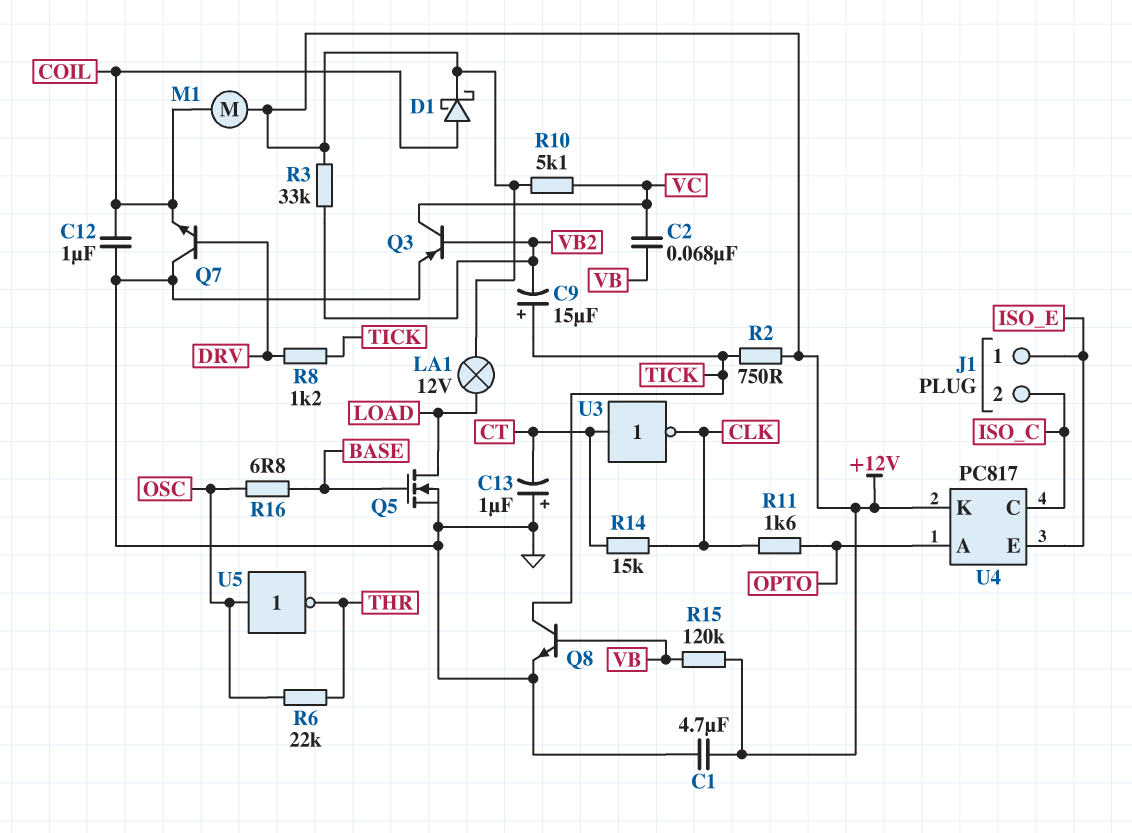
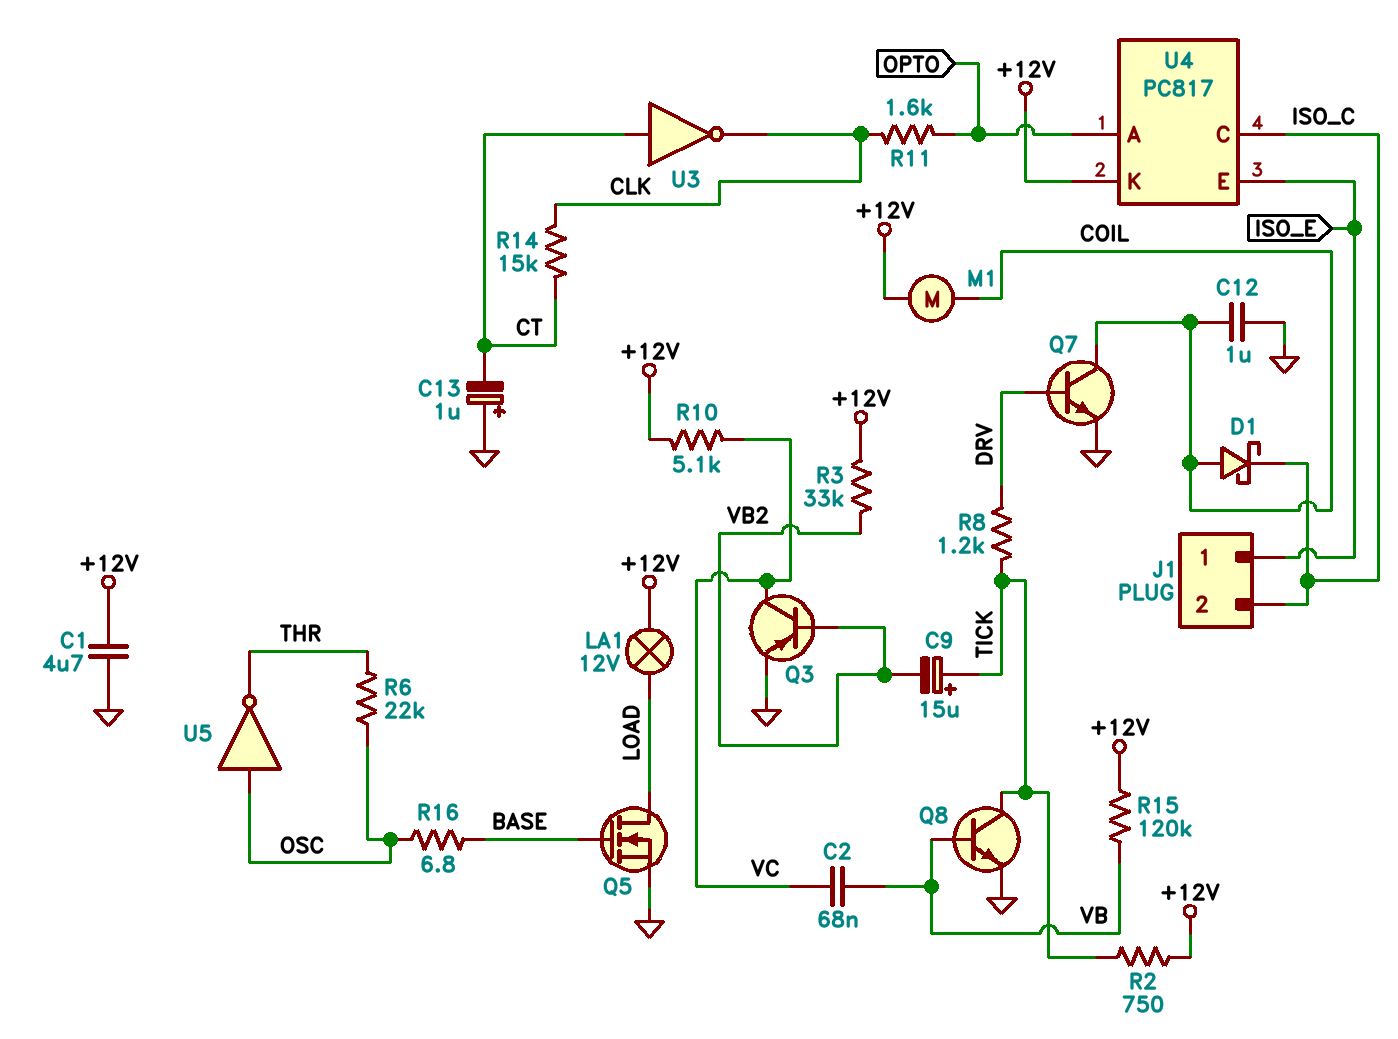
D1: schottky (A COIL, K +12V) -> schottky (A COIL, K ISO_C)
Q7: NPN (B DRV, C GND, E COIL) -> NPN (B DRV, C COIL, E GND)

